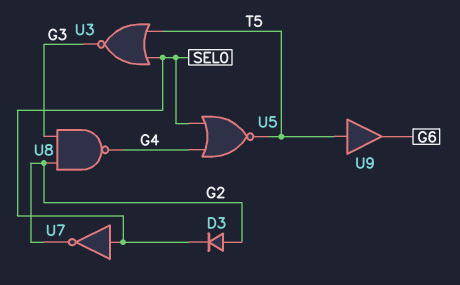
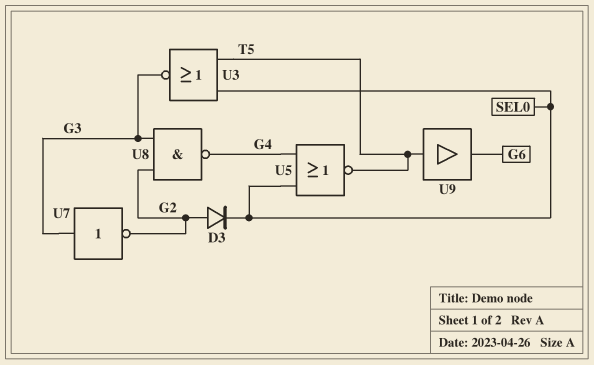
U7: NOT (in SEL0, out G2) -> NOT (in G3, out G2)

